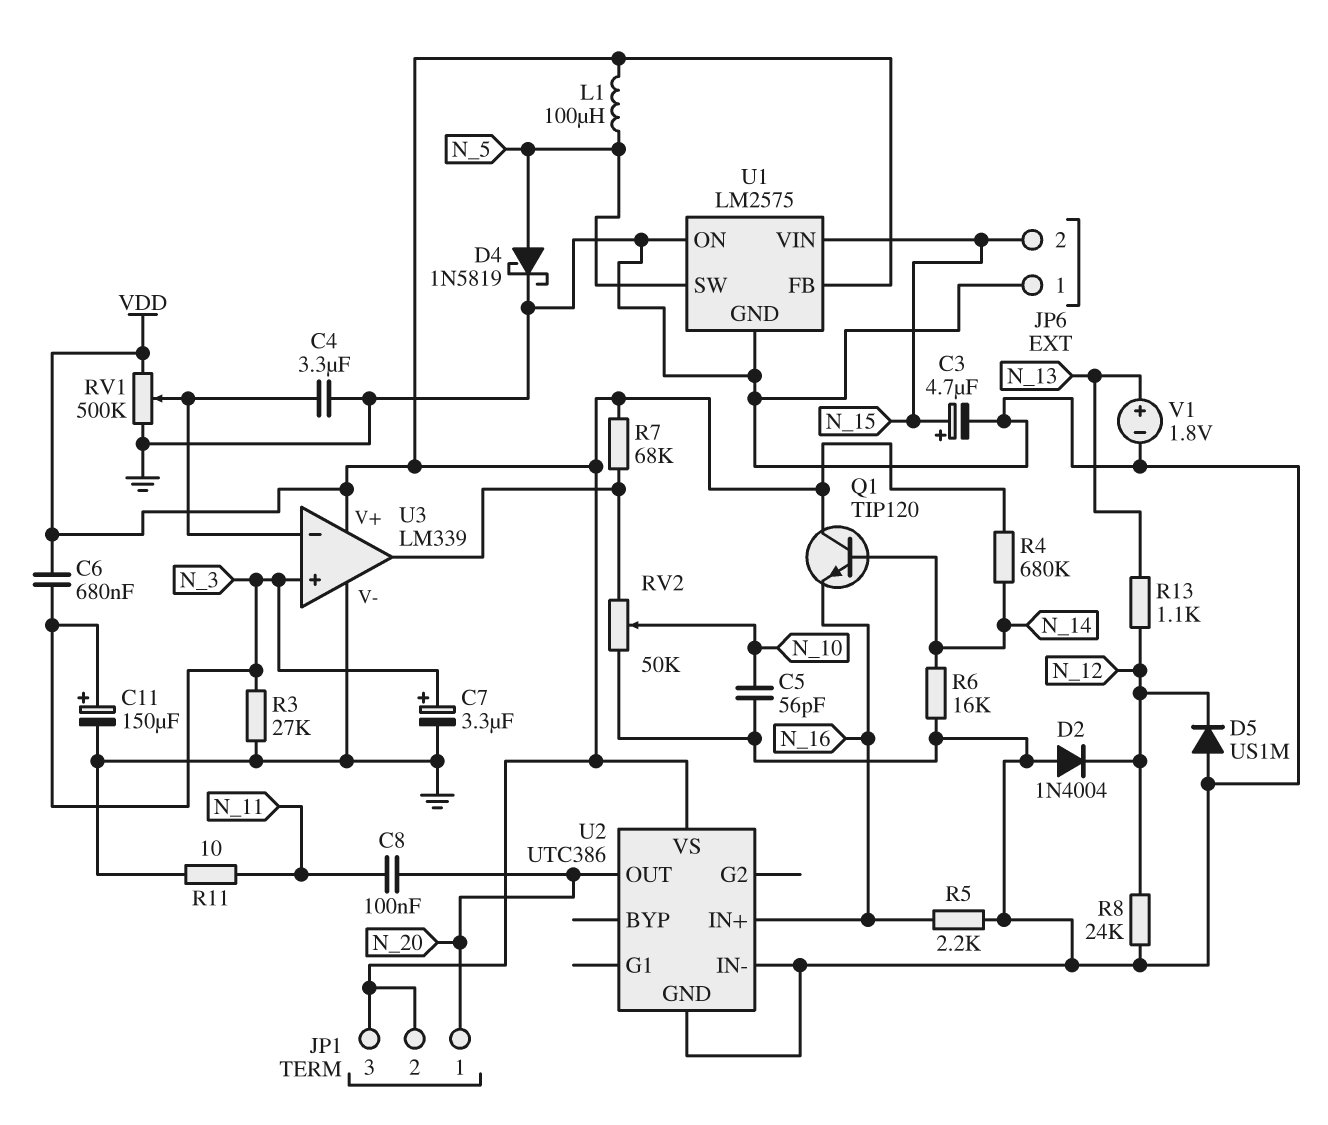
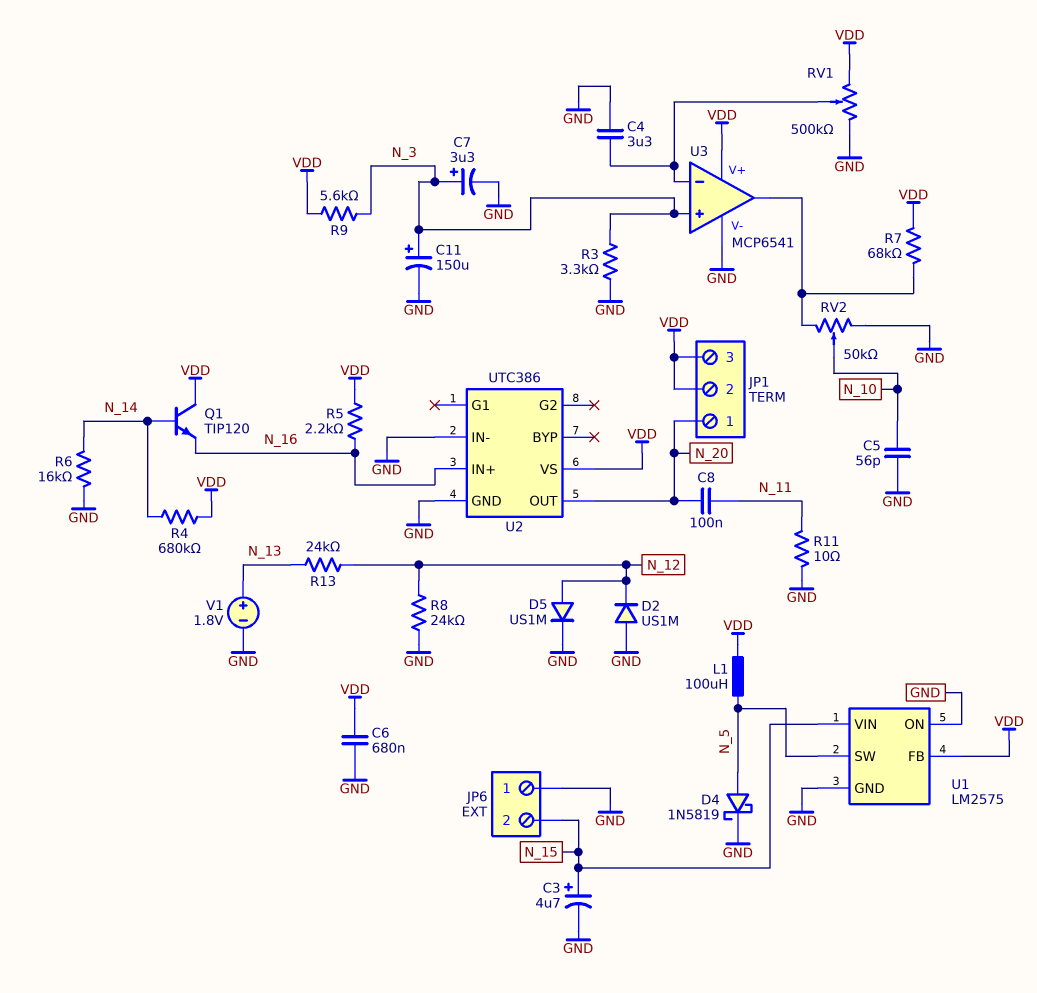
C6: 680nF (N_3, VDD) -> 680nF (GND, VDD)
D2: diode 1N4004 (A GND, K N_12) -> diode US1M (A GND, K N_12)
D5: diode US1M (A GND, K N_12) -> diode US1M (A N_12, K GND)
R3: 27k (GND, N_3) -> 3.3k (GND, N_3)
R5: 2.2k (GND, N_16) -> 2.2k (N_16, VDD)
R9: none -> 5.6k (N_3, VDD)
R13: 1.1k (N_12, N_13) -> 24k (N_12, N_13)
U3: LM339 -> MCP6541

